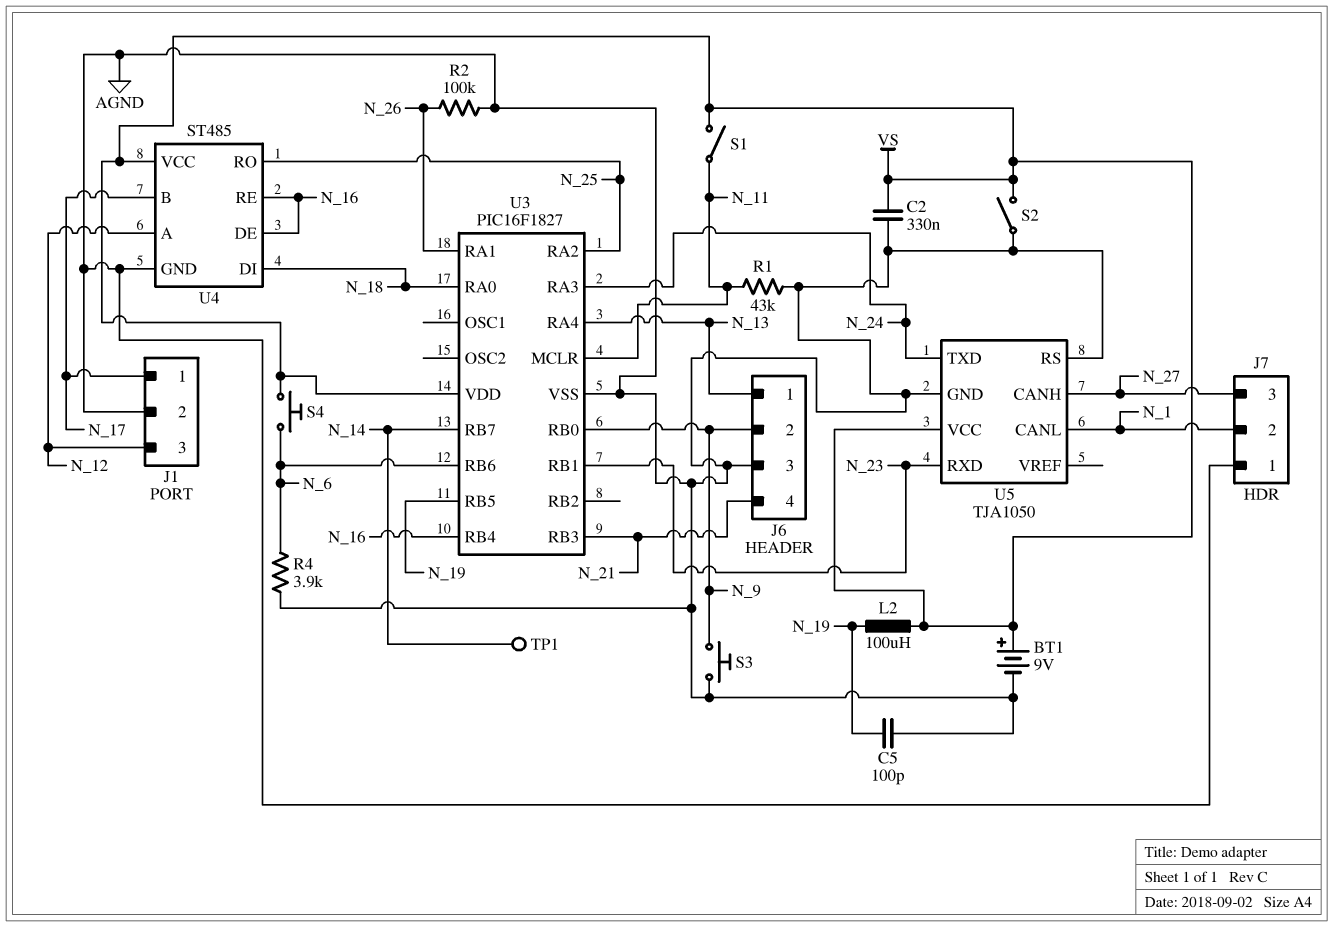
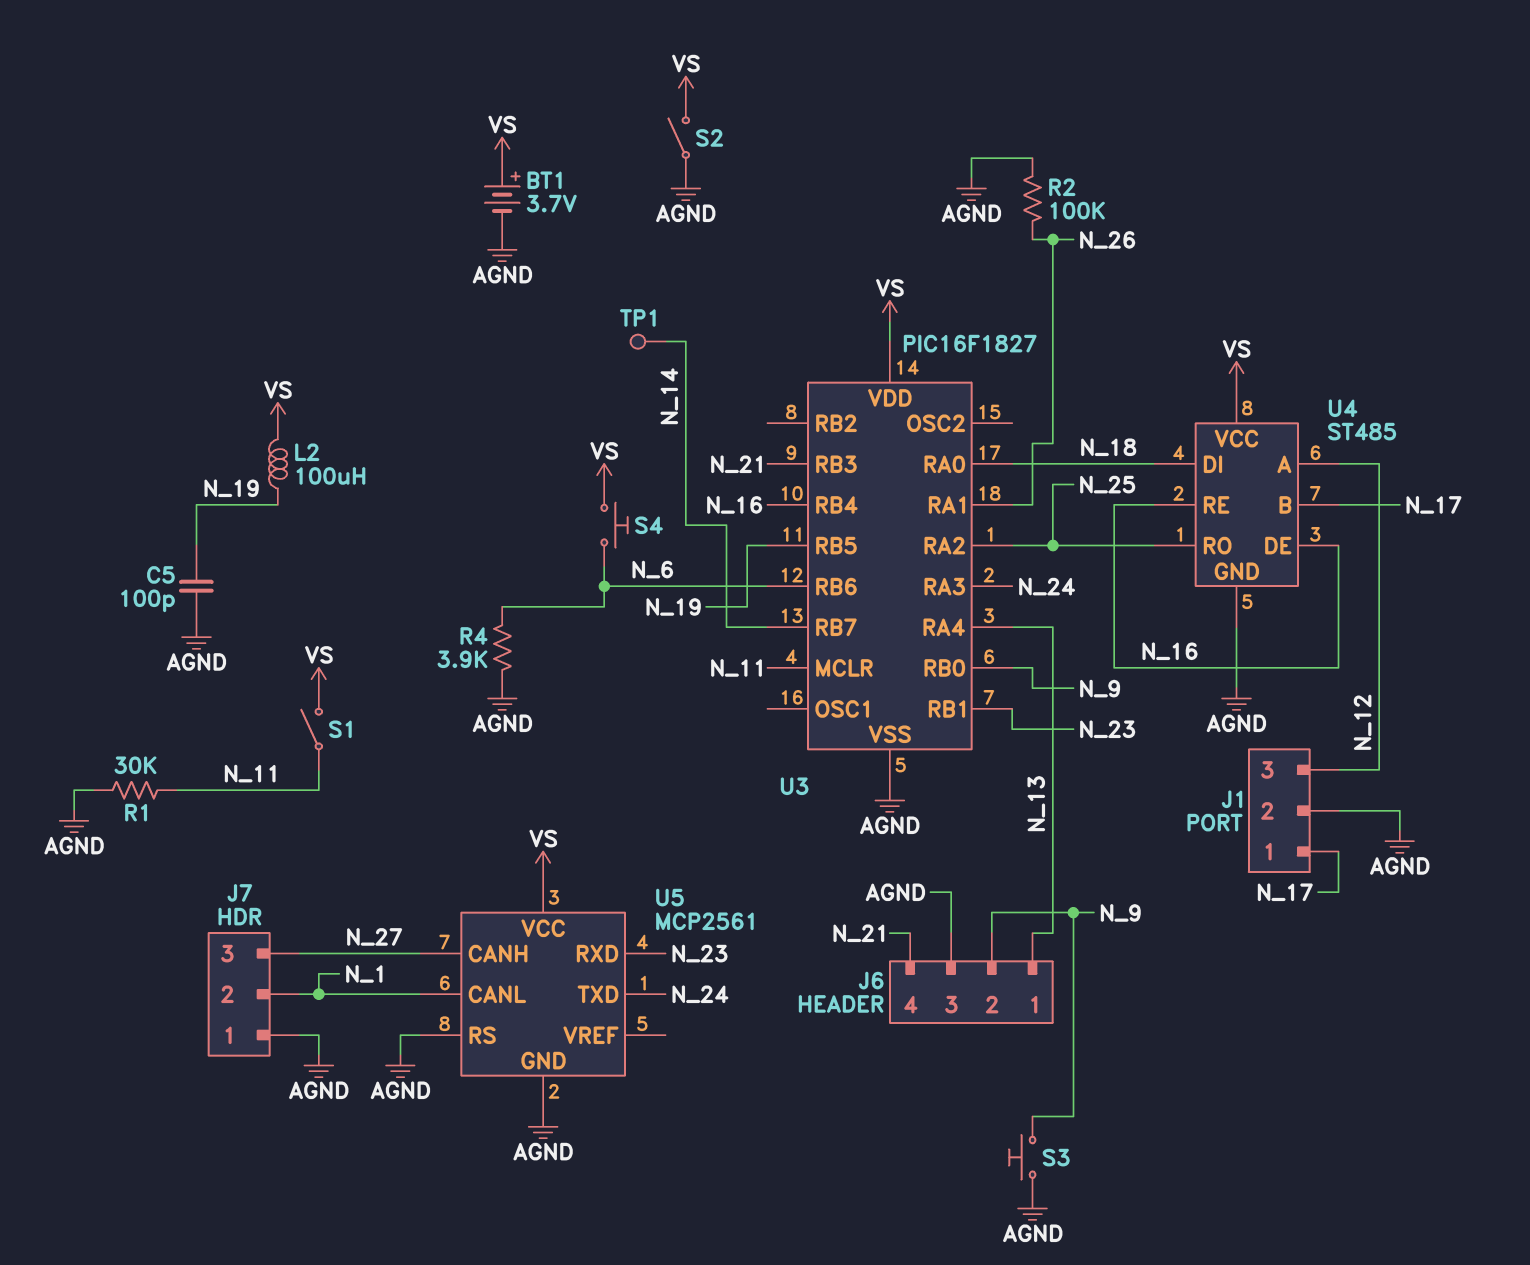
BT1: 9V (plus VS, minus AGND) -> 3.7V (plus VS, minus AGND)
C2: 330nF (AGND, VS) -> none
R1: 43k (AGND, N_11) -> 30k (AGND, N_11)
U5: TJA1050 -> MCP2561

